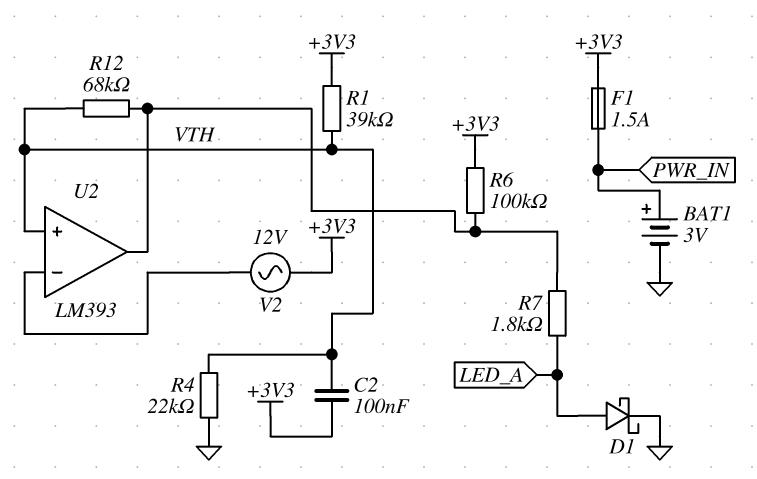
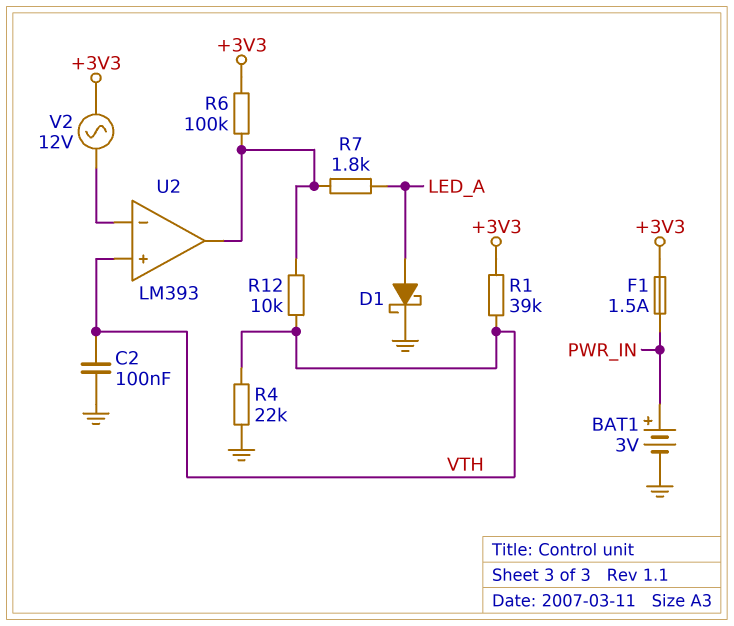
C2: 100nF (+3V3, VTH) -> 100nF (GND, VTH)
R12: 68k (U2/out, VTH) -> 10k (U2/out, VTH)

